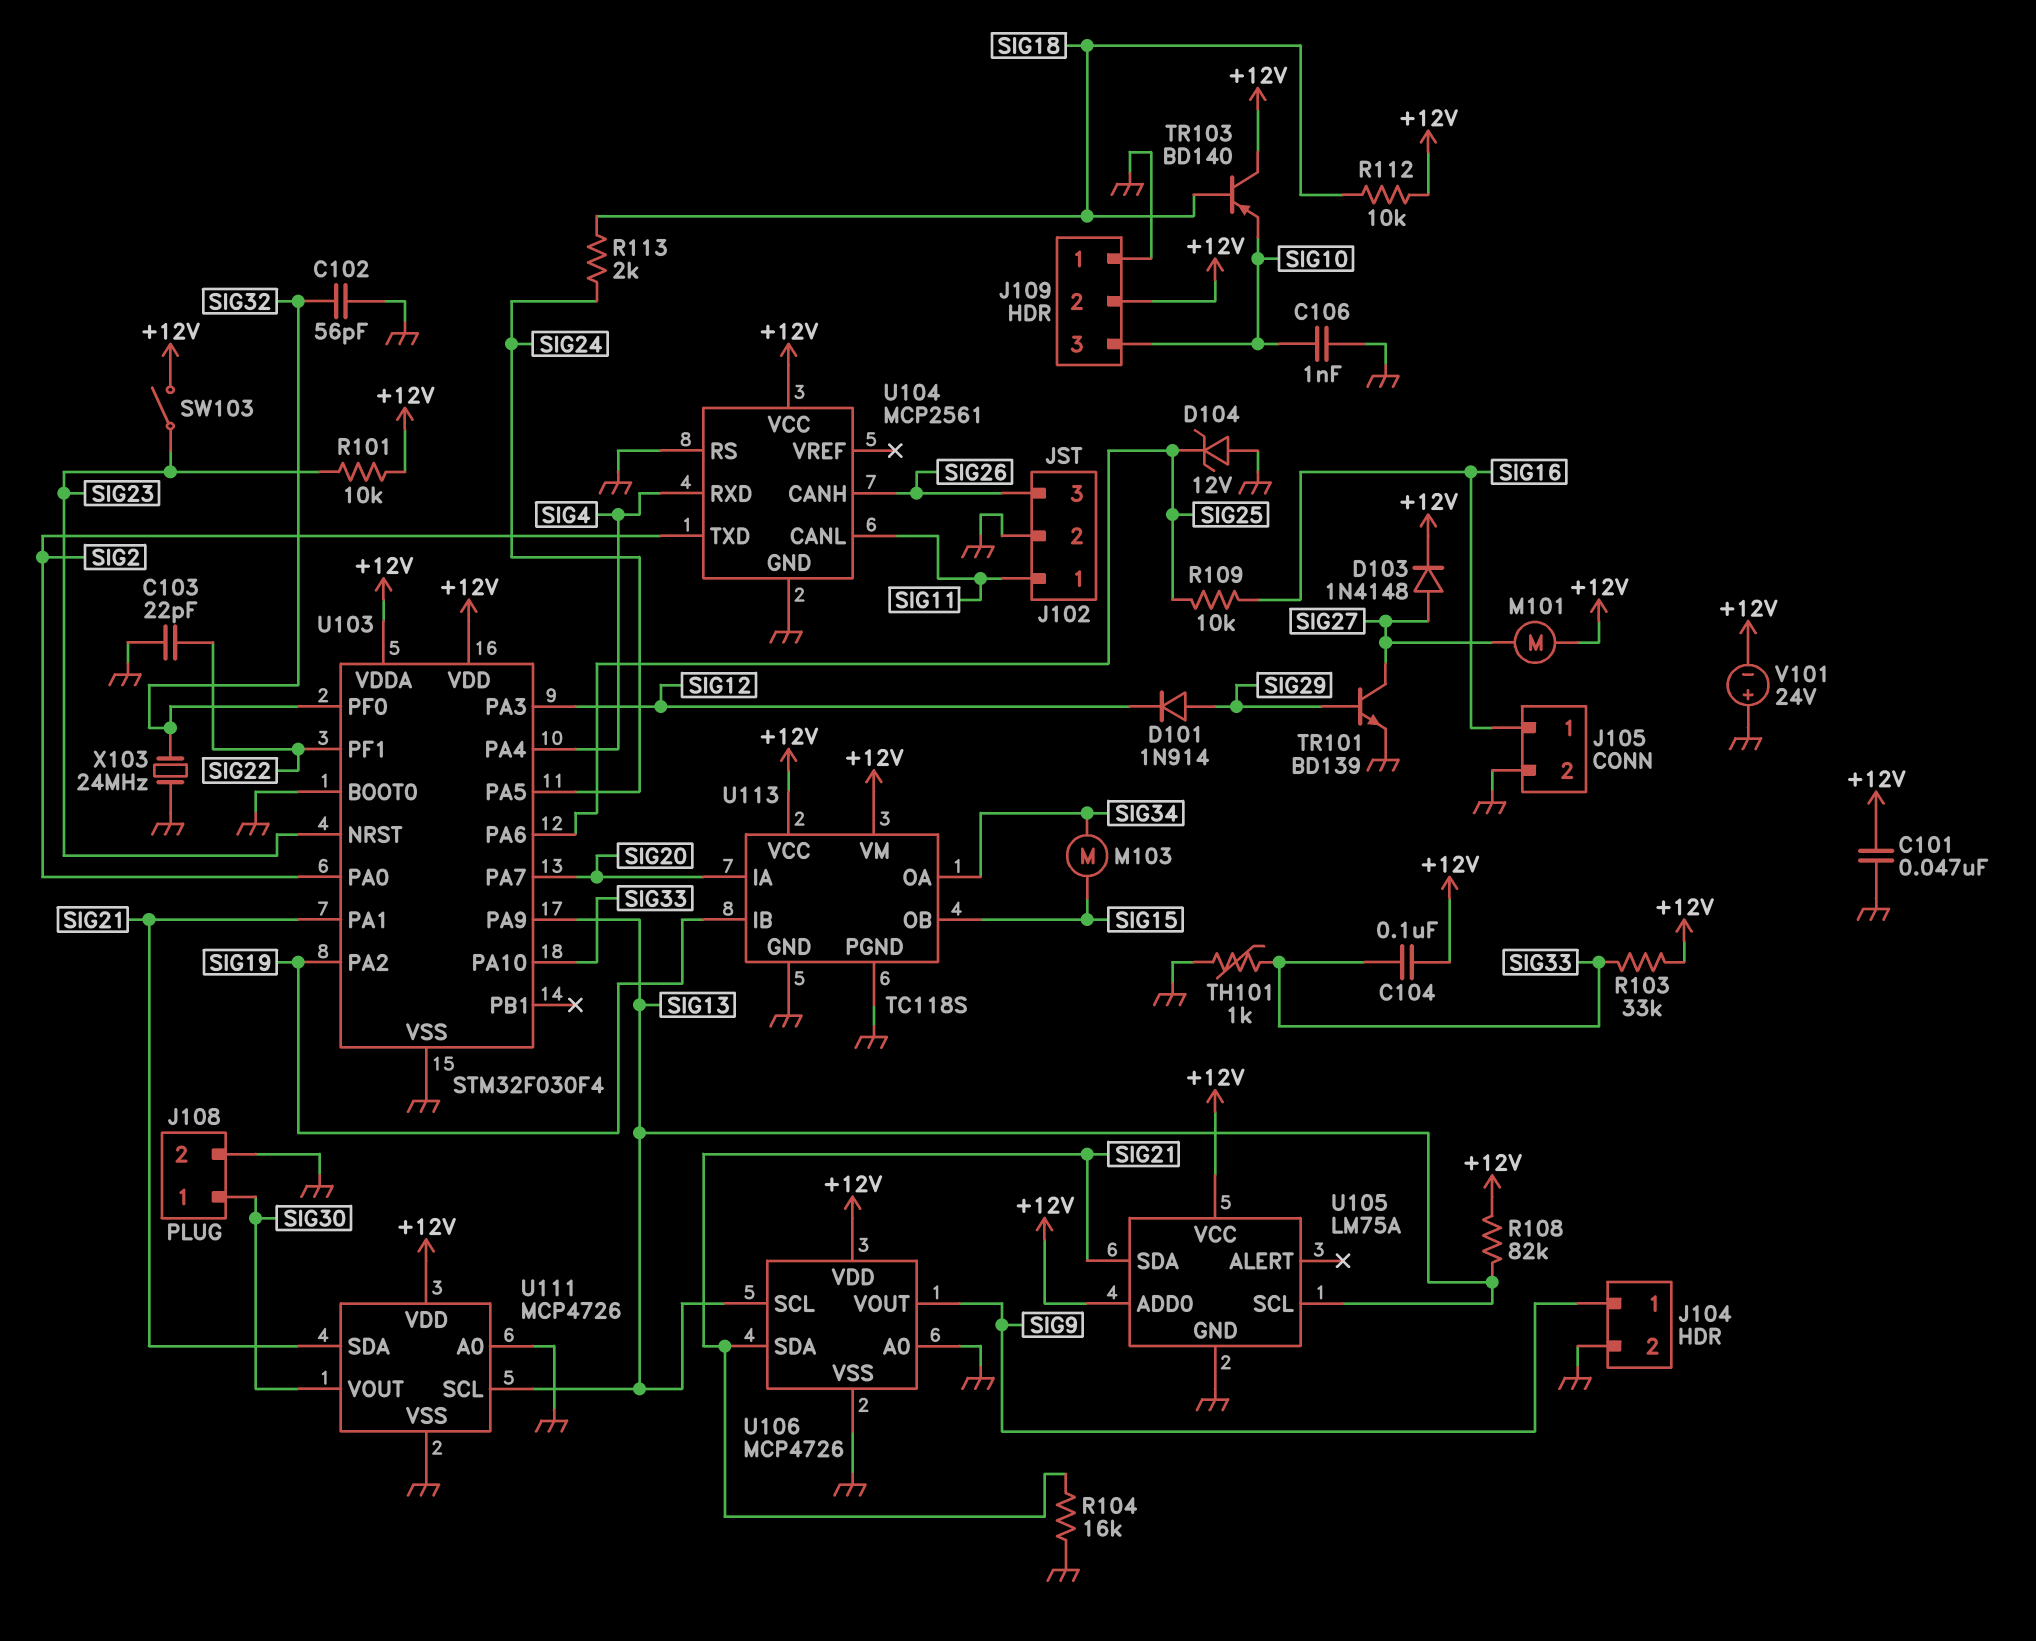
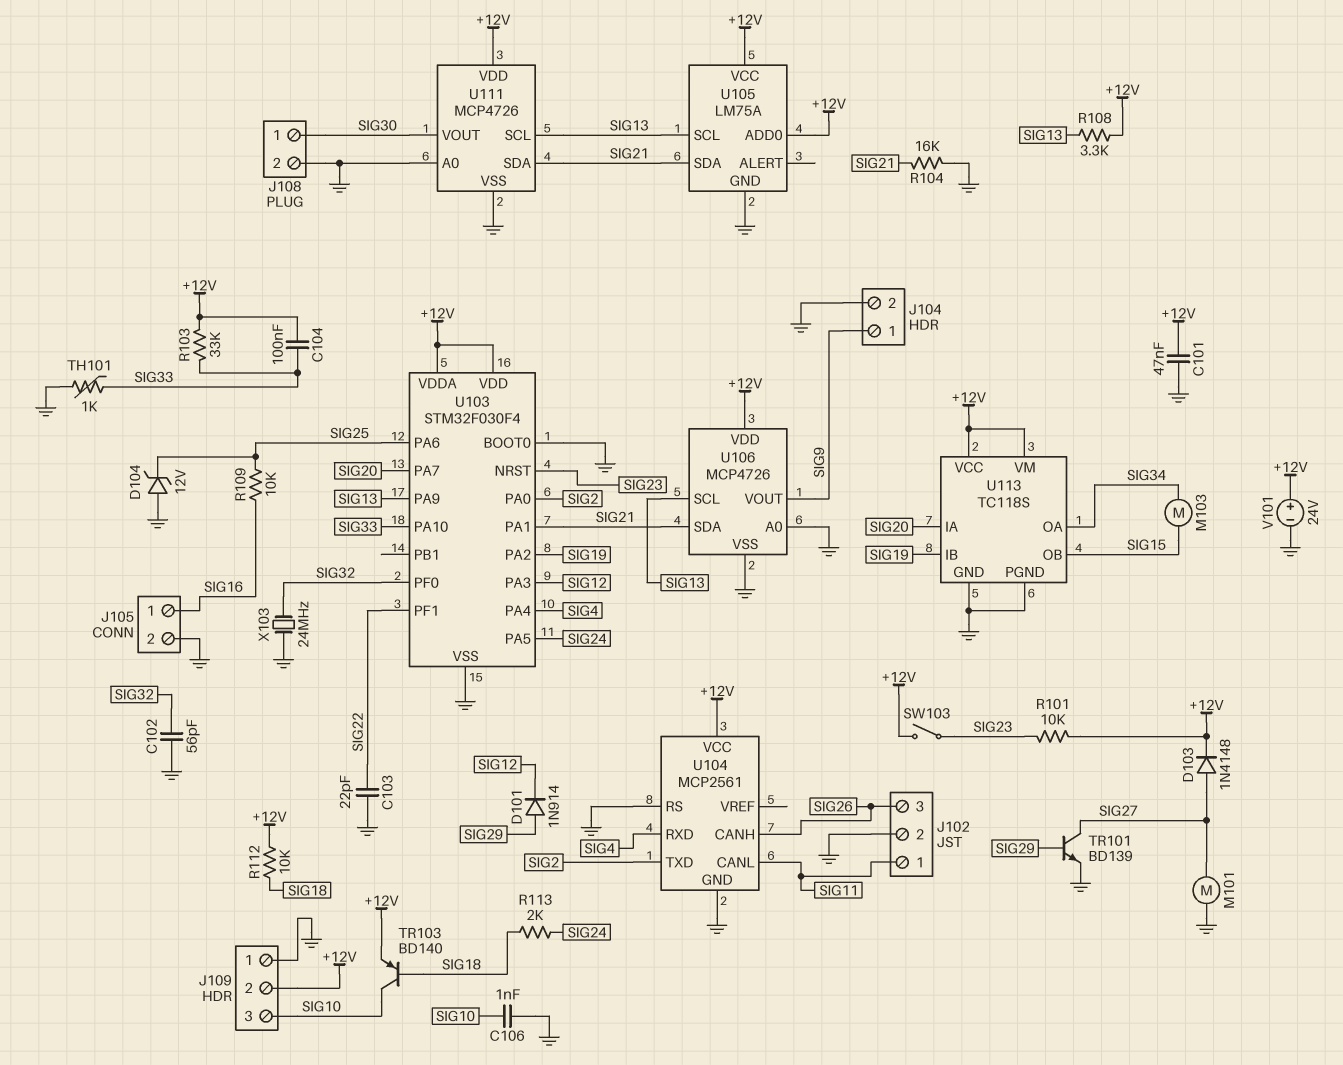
M101: motor (+12V, SIG27) -> motor (GND, SIG27)
R108: 82k (+12V, SIG13) -> 3.3k (+12V, SIG13)
TR103: PNP BD140 (B SIG18, C +12V, E SIG10) -> PNP BD140 (B SIG18, C SIG10, E +12V)
V101: 24V (plus GND, minus +12V) -> 24V (plus +12V, minus GND)

